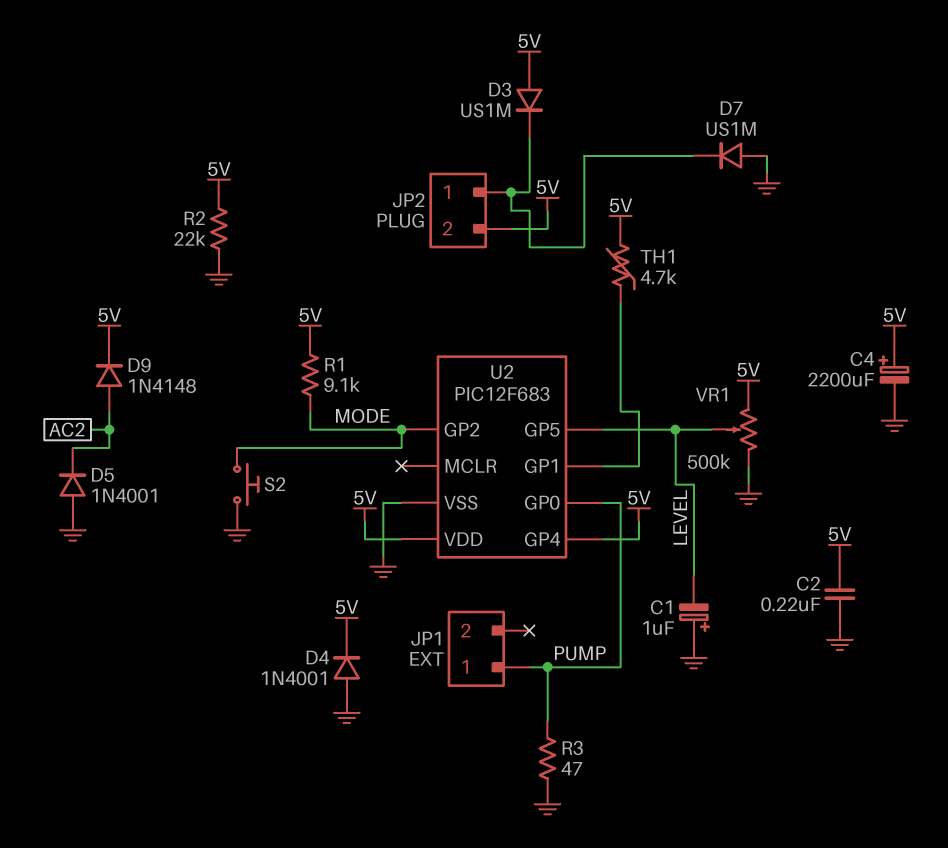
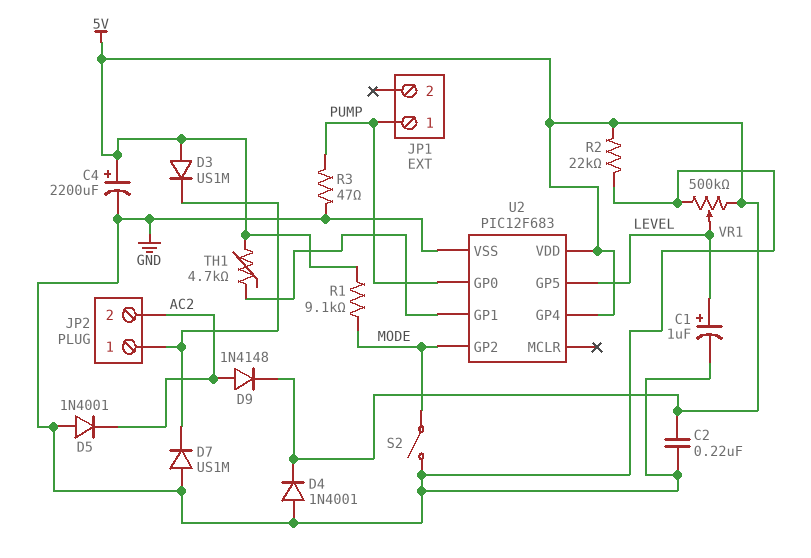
C1: 1uF (plus GND, minus LEVEL) -> 1uF (plus LEVEL, minus GND)
JP2 pin 2: 5V -> AC2
S2: button (GND, MODE) -> switch (GND, MODE)

